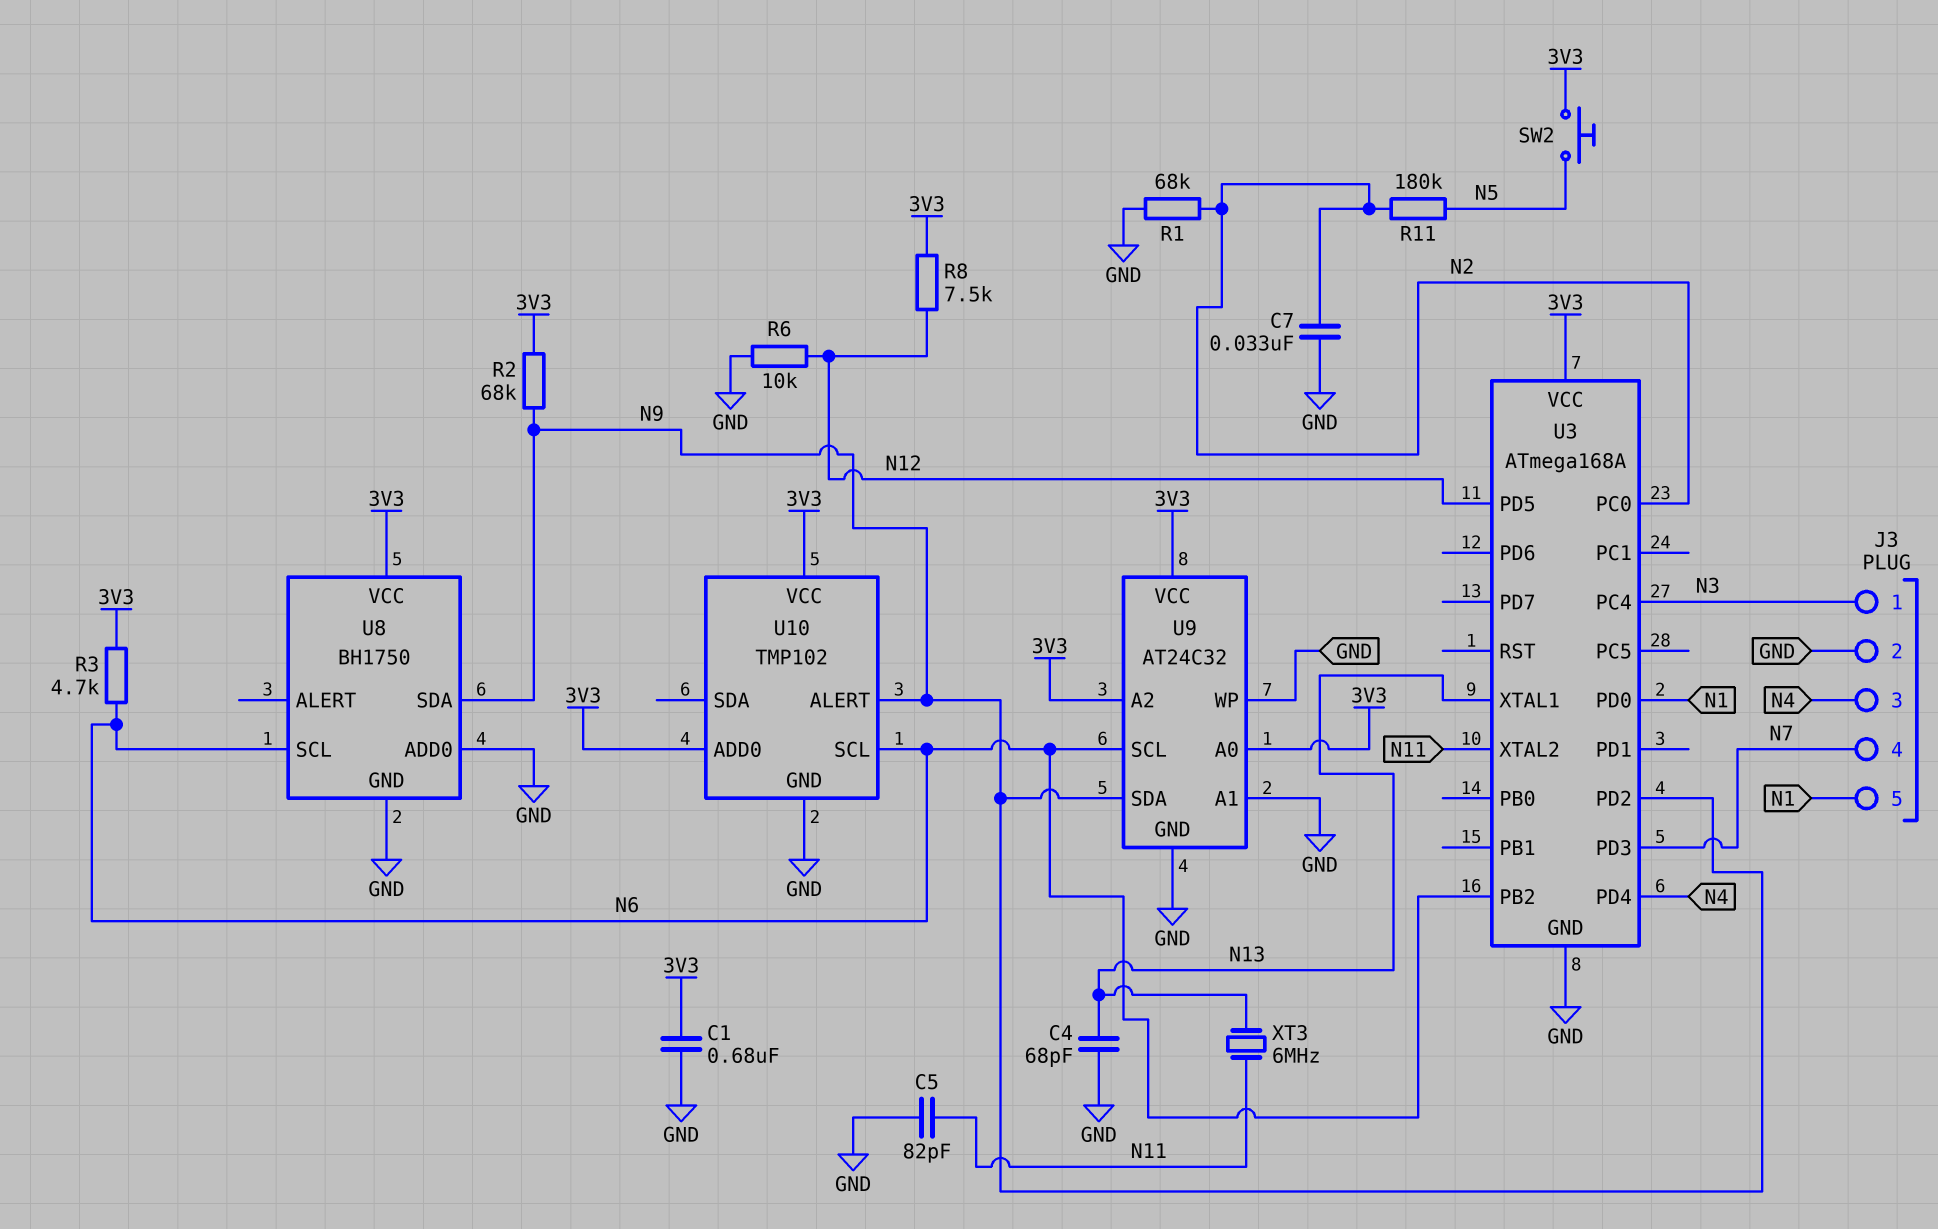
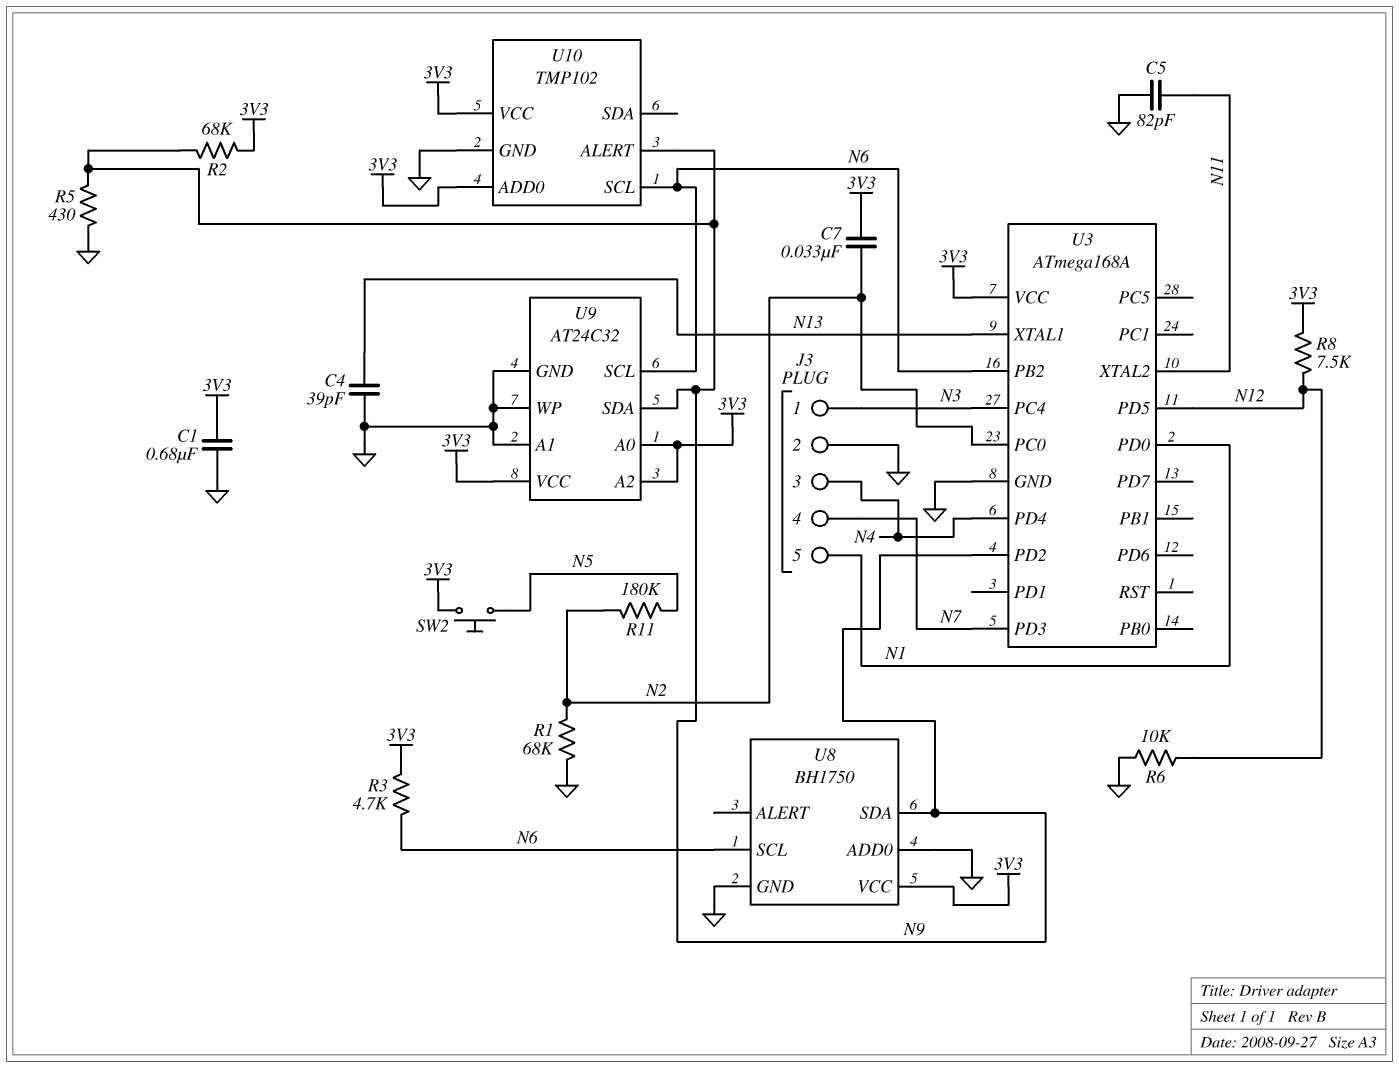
C4: 68pF (GND, N13) -> 39pF (GND, N13)
C7: 33nF (GND, N2) -> 33nF (3V3, N2)
R5: none -> 430 (GND, N9)
XT3: 6MHz (N11, N13) -> none

